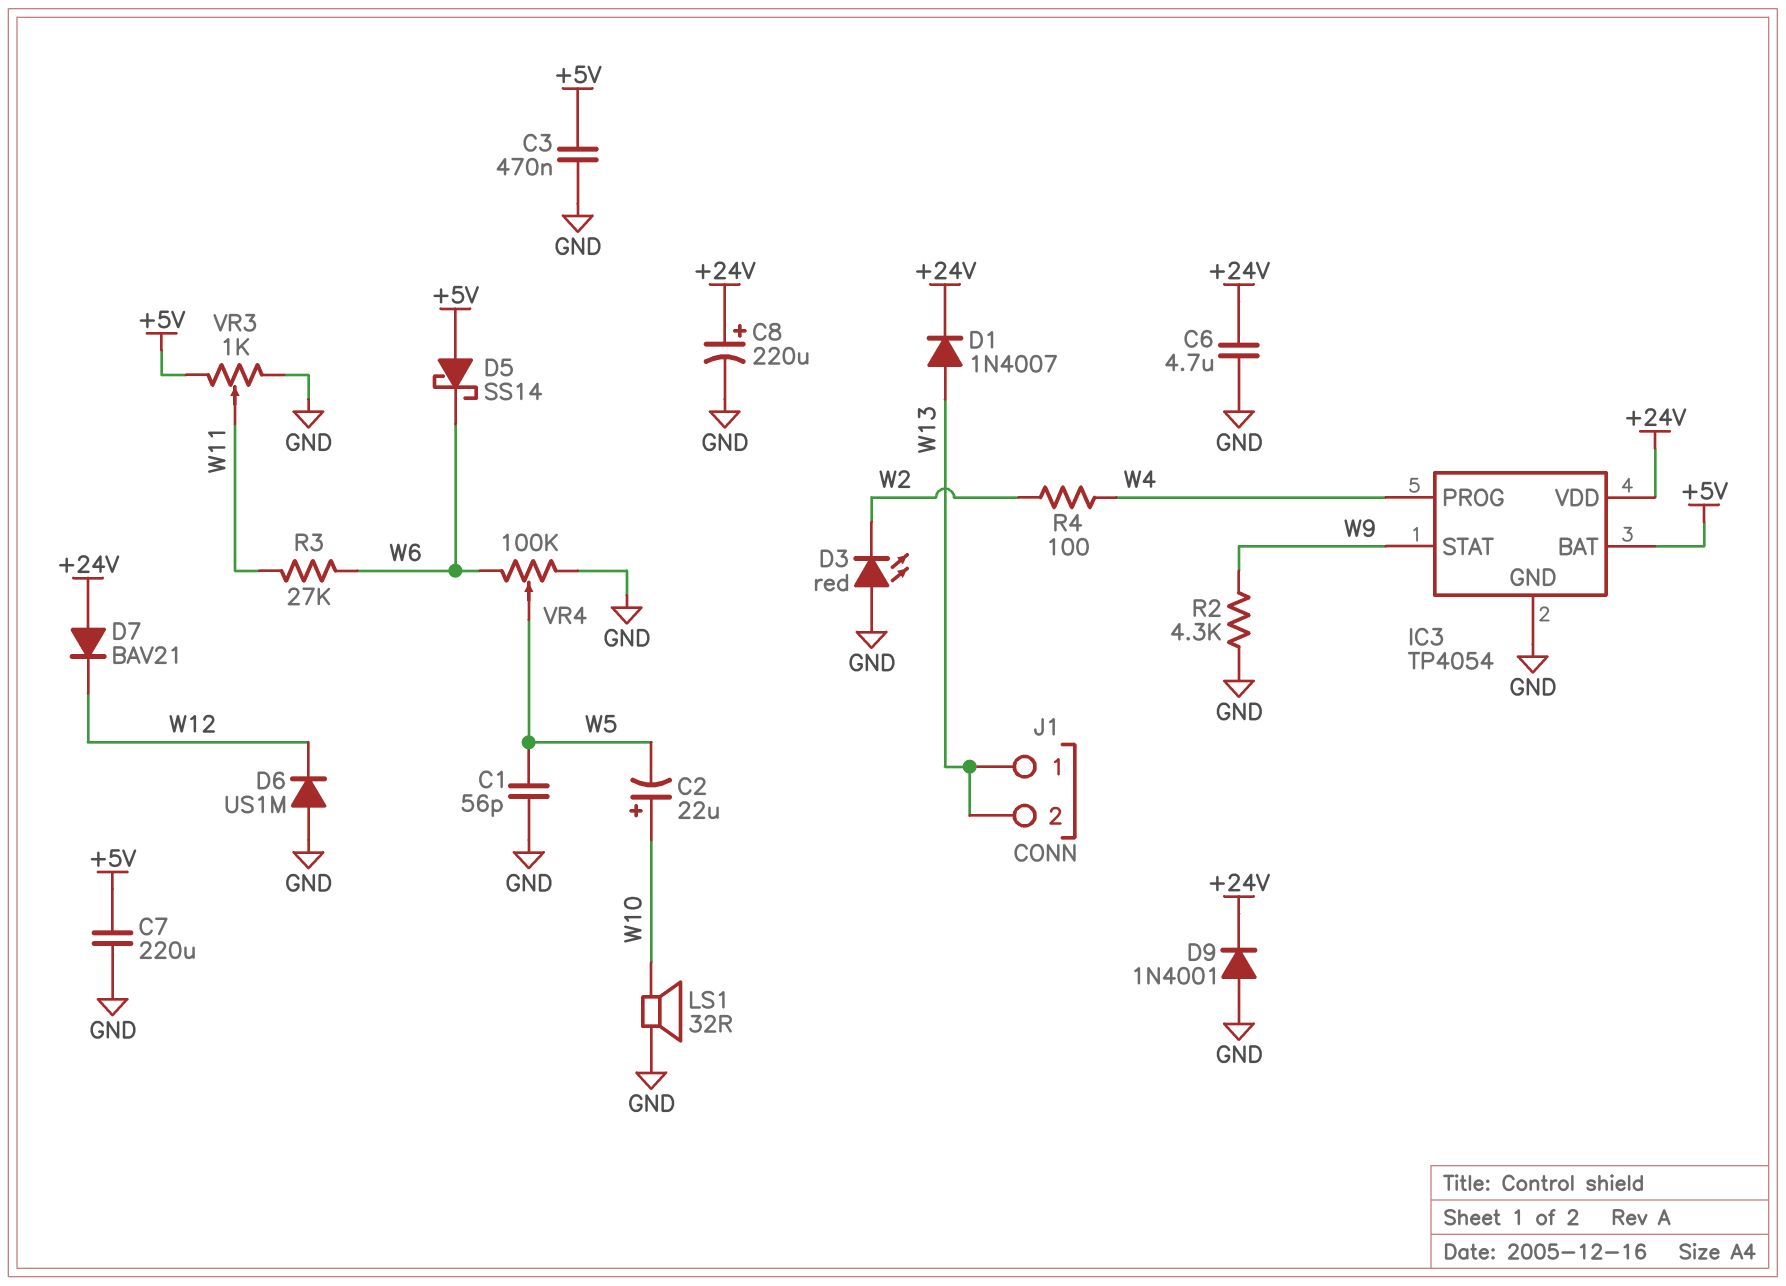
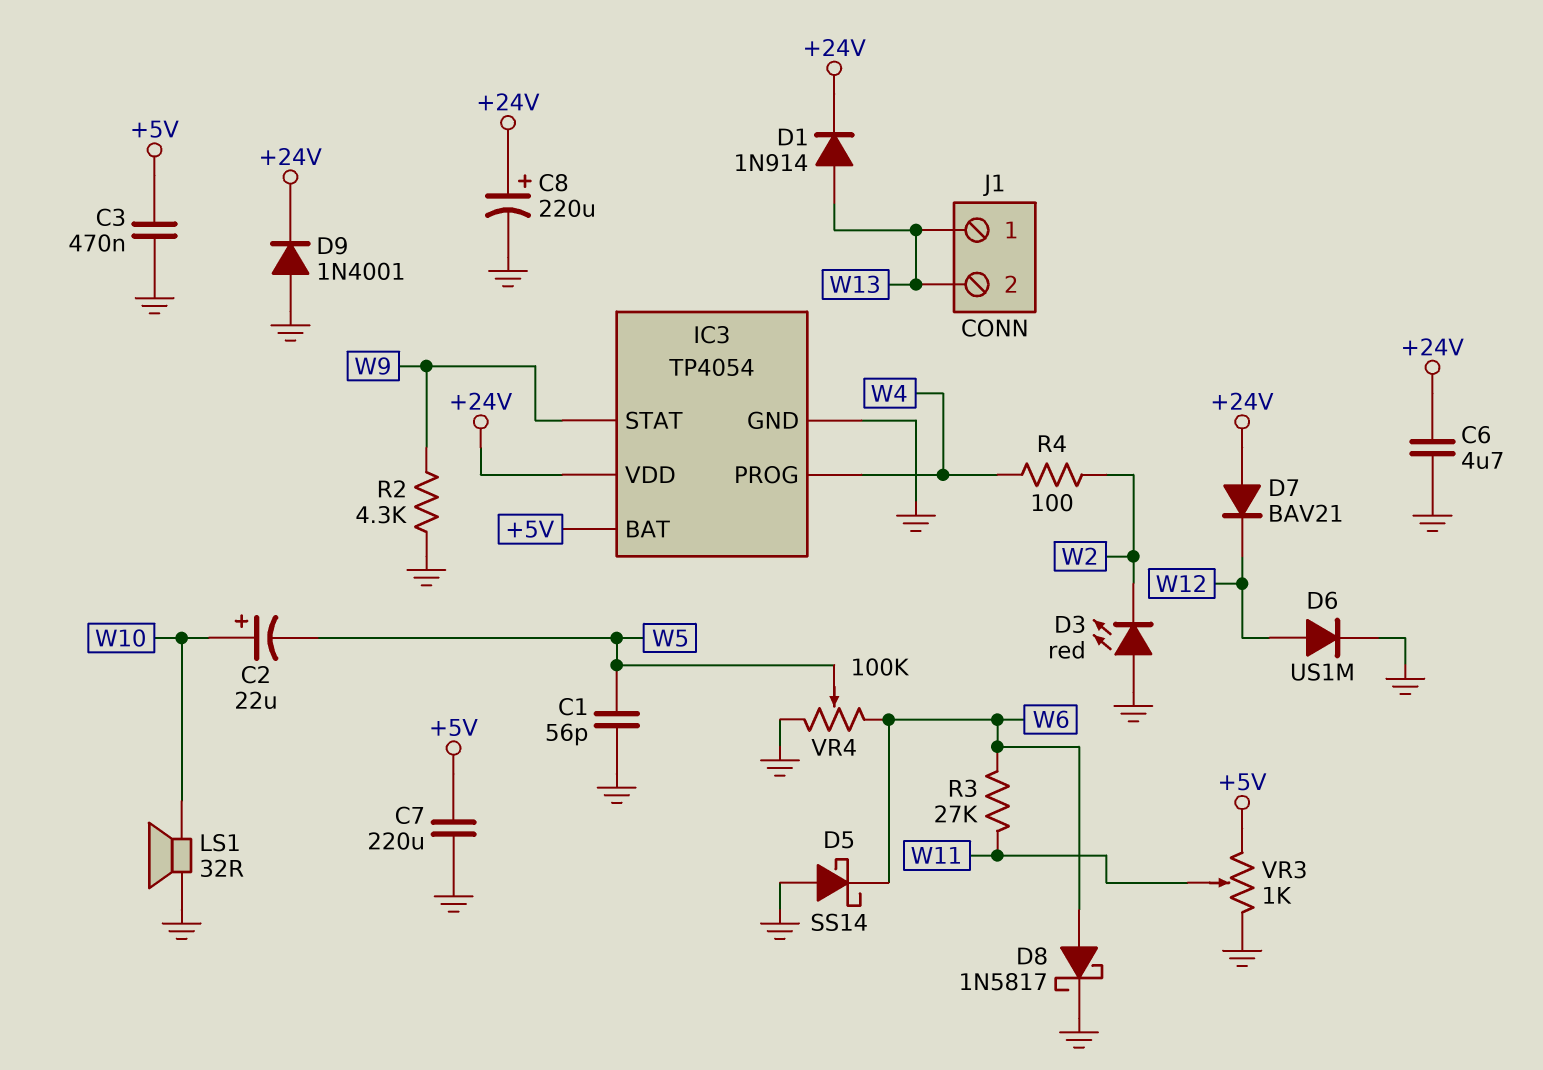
D1: diode 1N4007 (A W13, K +24V) -> diode 1N914 (A W13, K +24V)
D5: schottky SS14 (A +5V, K W6) -> schottky SS14 (A GND, K W6)
D6: diode US1M (A GND, K W12) -> diode US1M (A W12, K GND)
D8: none -> schottky 1N5817 (A W6, K GND)

